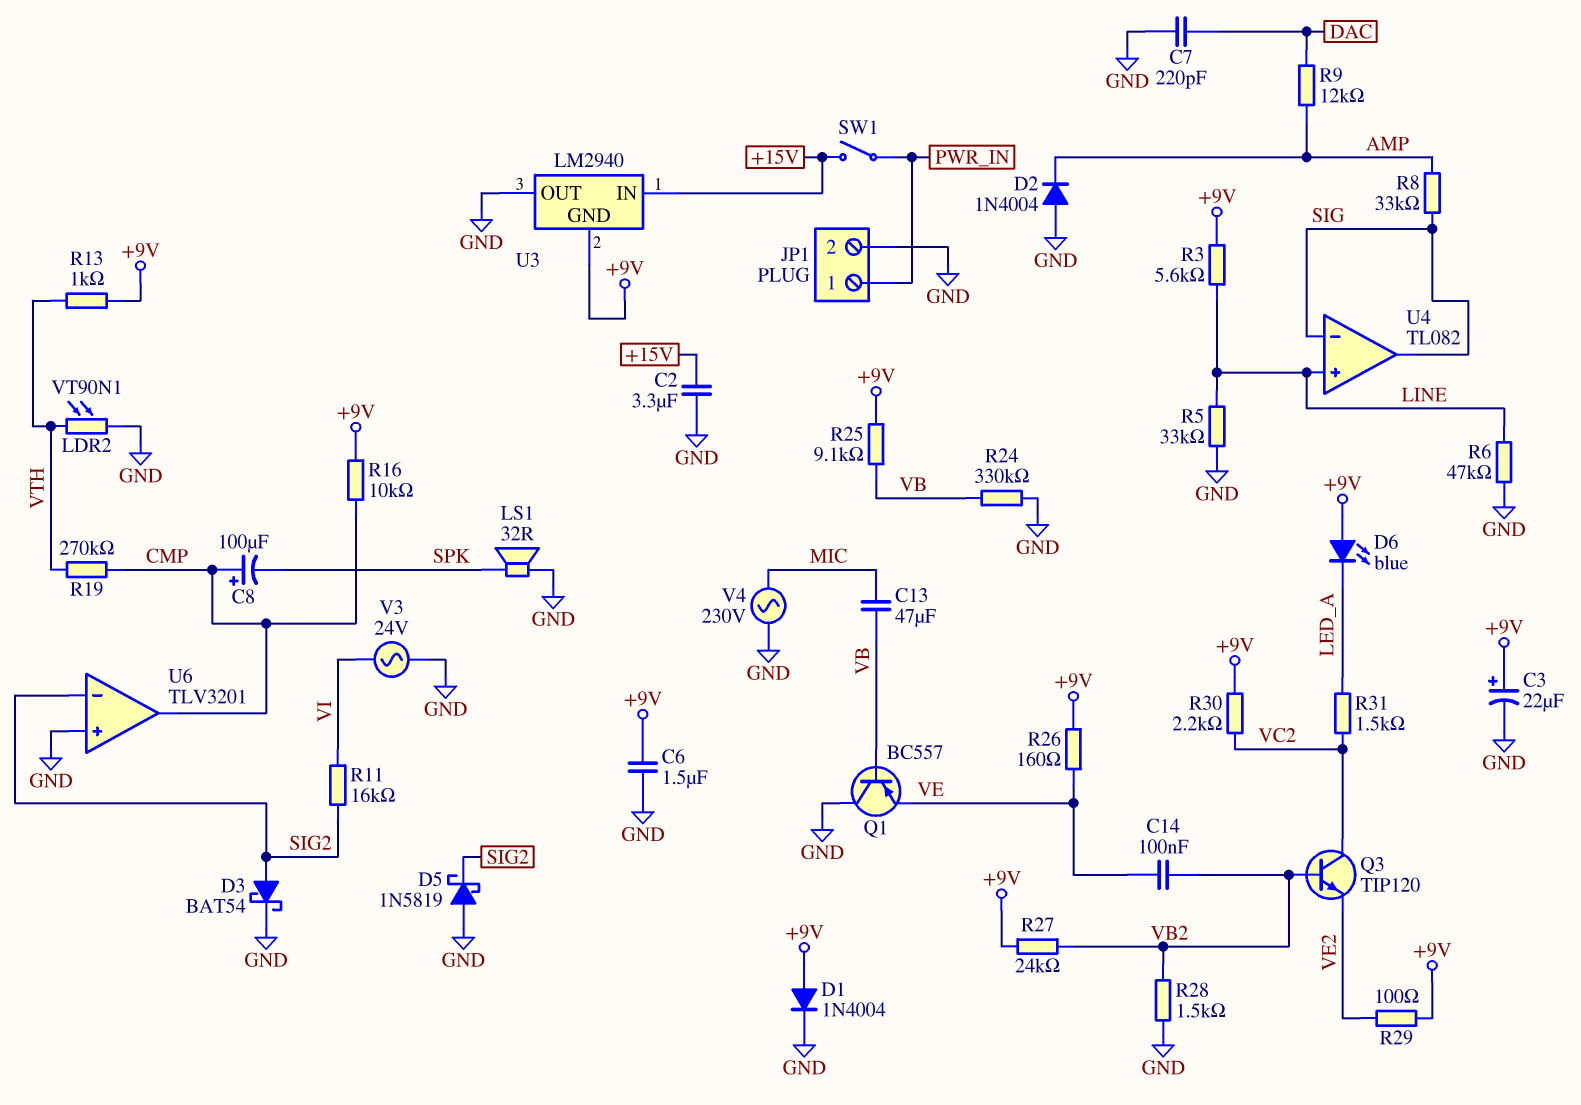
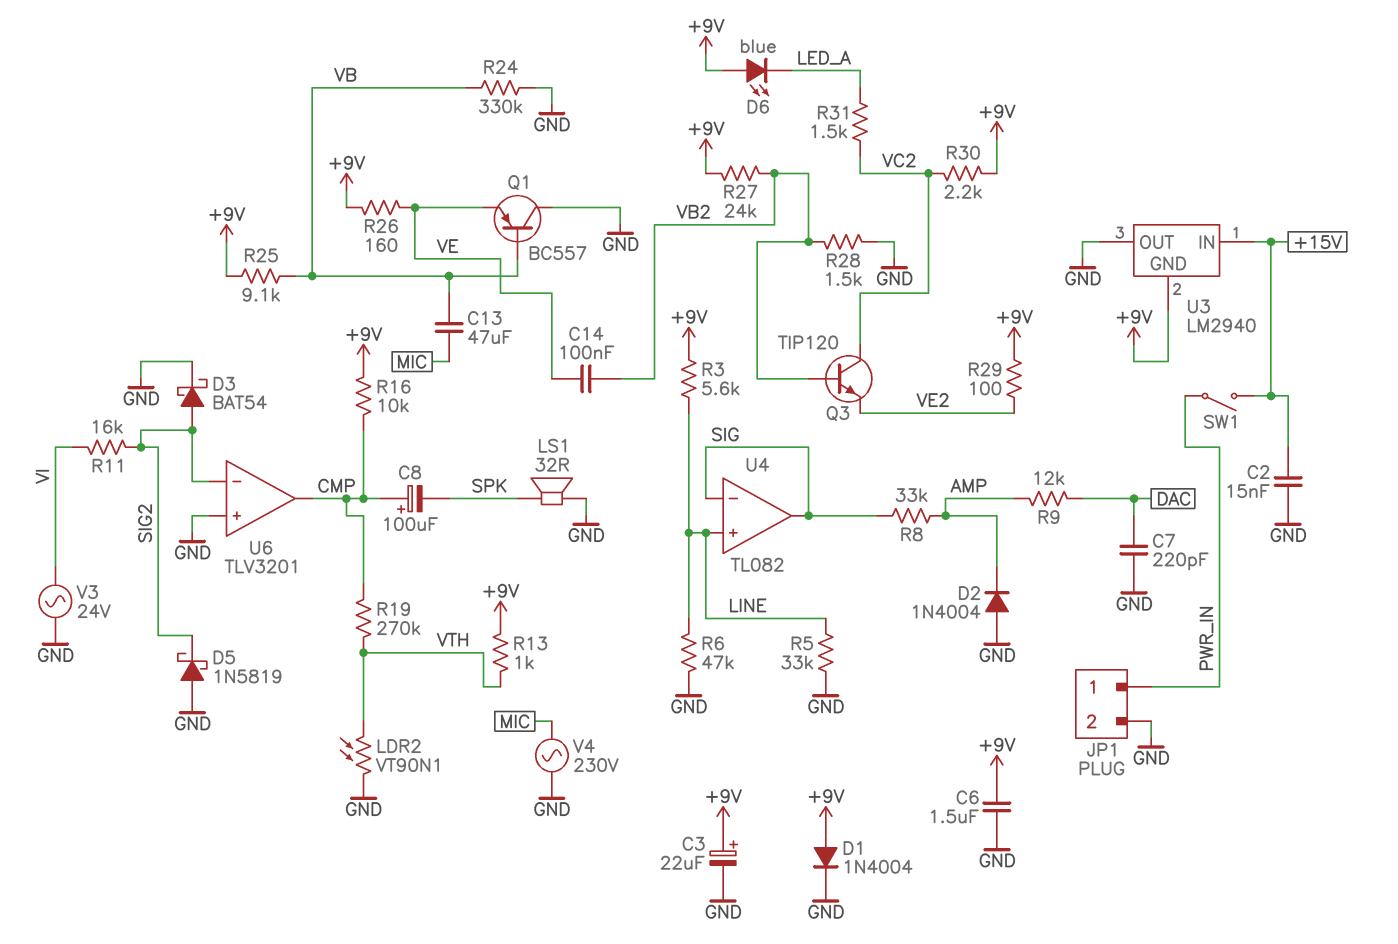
C2: 3.3uF (+15V, GND) -> 15nF (+15V, GND)

